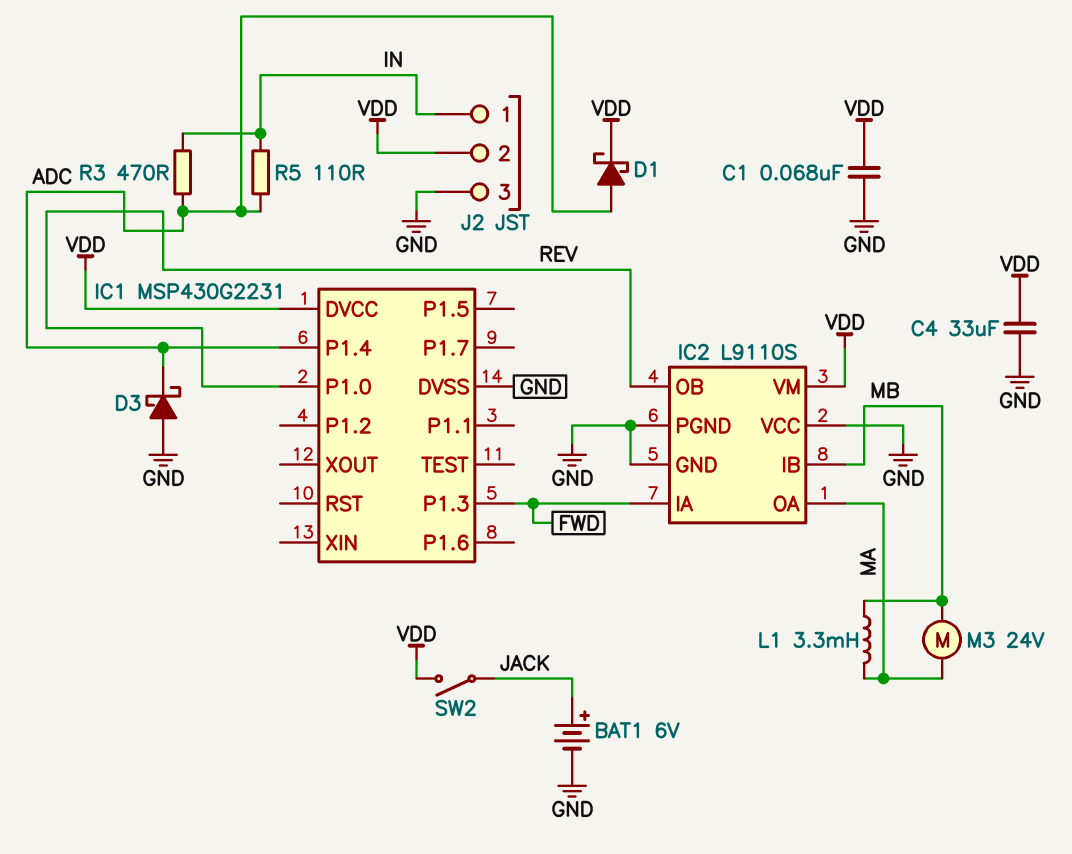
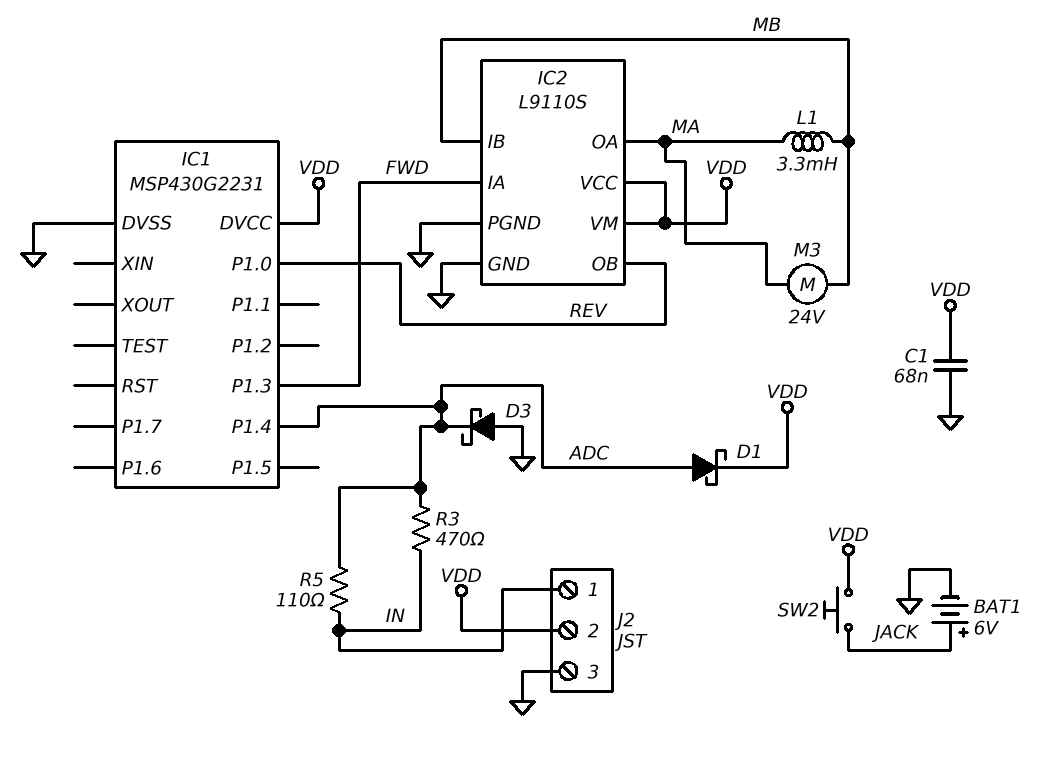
C4: 33uF (GND, VDD) -> none
IC2 pin VCC: GND -> VDD
SW2: switch (JACK, VDD) -> button (JACK, VDD)

